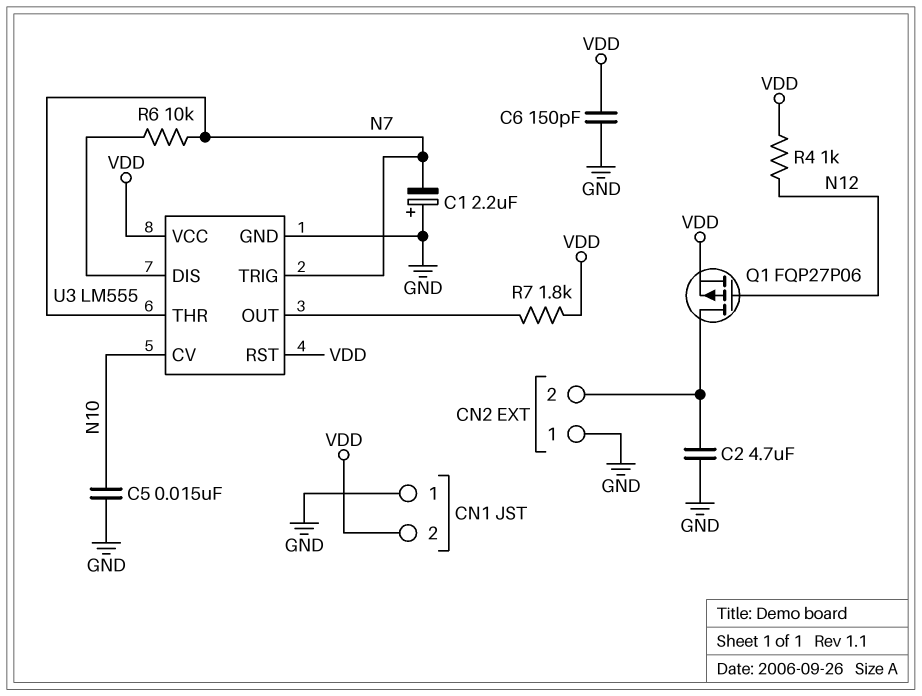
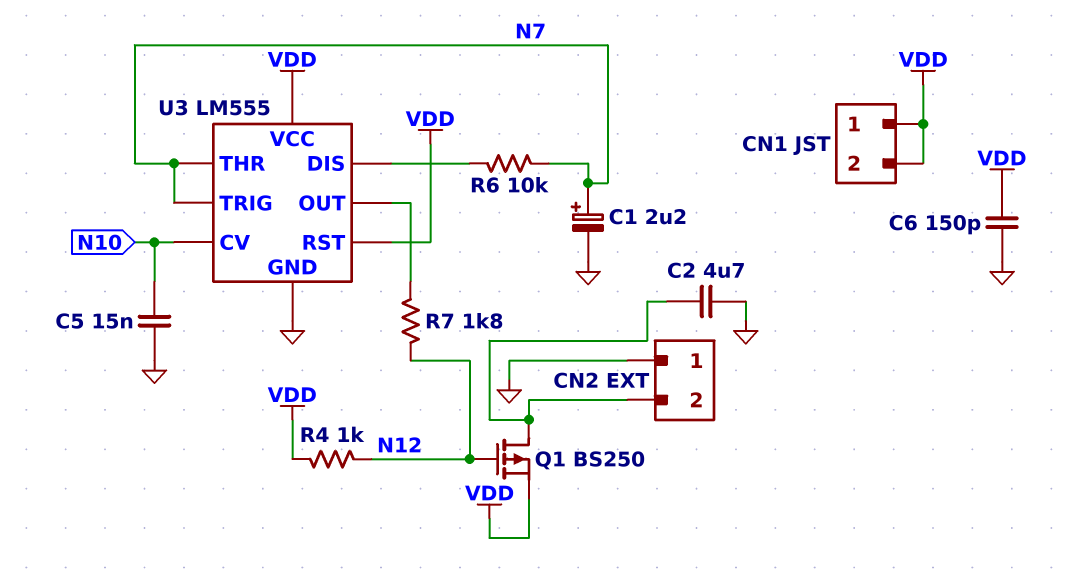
C1: 2.2uF (plus GND, minus N7) -> 2.2uF (plus N7, minus GND)
CN1 pin 1: GND -> VDD
Q1: PMOS FQP27P06 (G N12, D CN2/2, S VDD) -> PMOS BS250 (G N12, D CN2/2, S VDD)
R7: 1.8k (U3/OUT, VDD) -> 1.8k (N12, U3/OUT)

